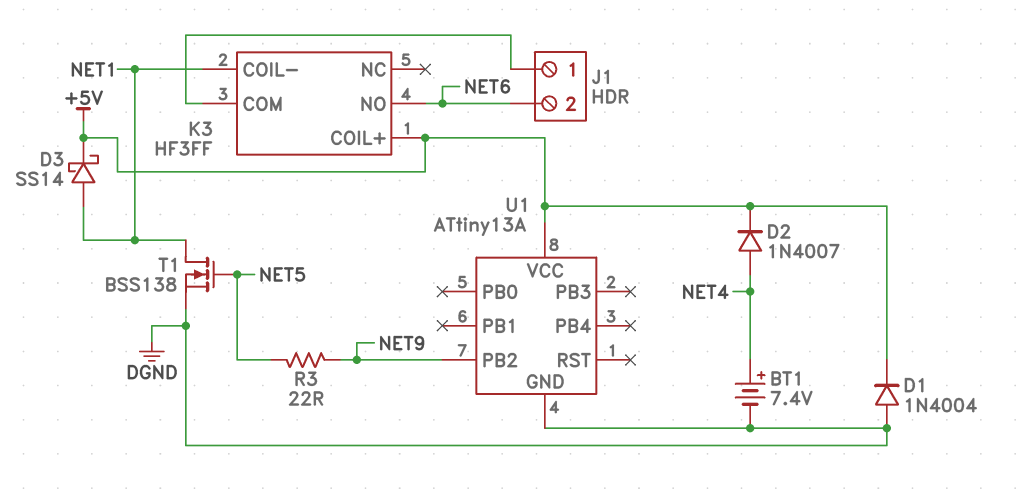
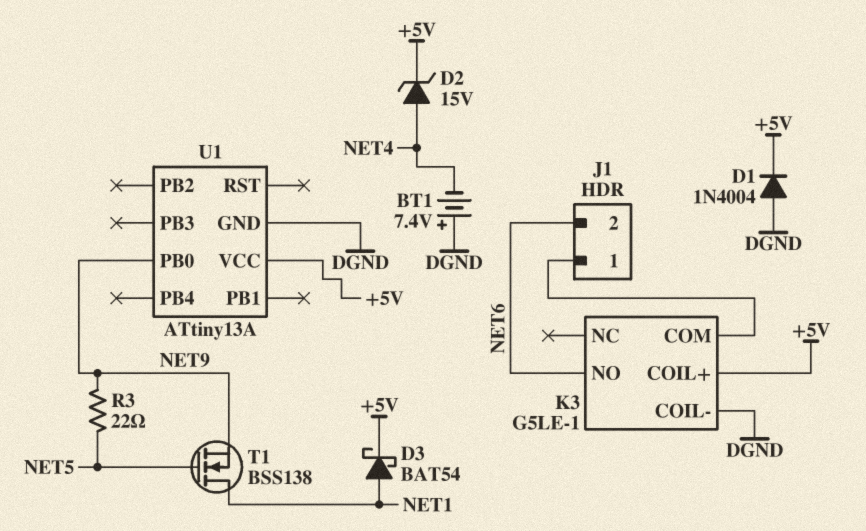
BT1: 7.4V (plus NET4, minus DGND) -> 7.4V (plus DGND, minus NET4)
D2: diode 1N4007 (A NET4, K +5V) -> zener 15V (A NET4, K +5V)
D3: schottky SS14 (A NET1, K +5V) -> schottky BAT54 (A NET1, K +5V)
K3: HF3FF -> G5LE-1
K3 pin COIL-: NET1 -> DGND
T1: NMOS BSS138 (G NET5, D NET1, S DGND) -> NMOS BSS138 (G NET5, D NET1, S NET9)
U1 pin PB0: none -> NET9
U1 pin PB2: NET9 -> none

